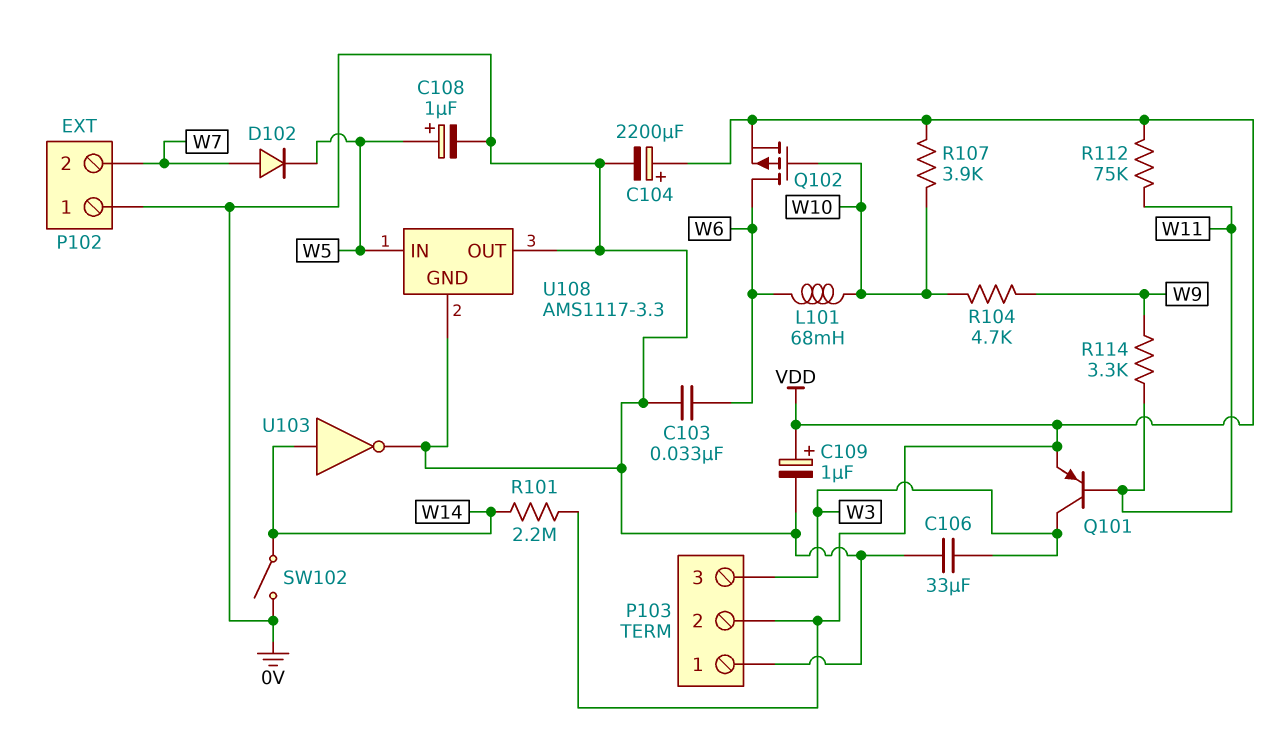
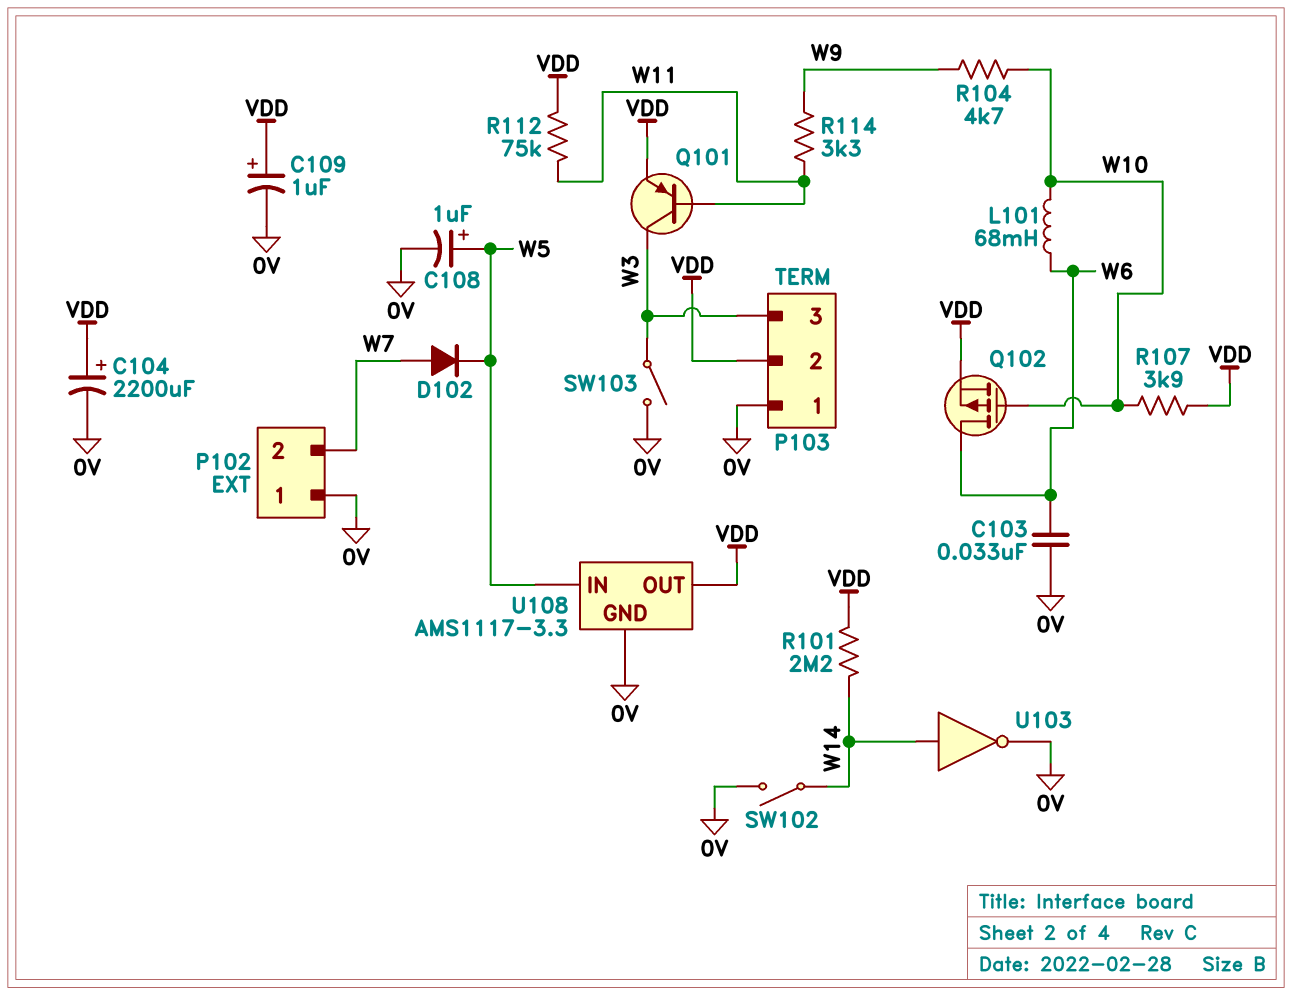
C106: 33uF (0V, W3) -> none
SW103: none -> switch (0V, W3)
U108 pin OUT: 0V -> VDD

